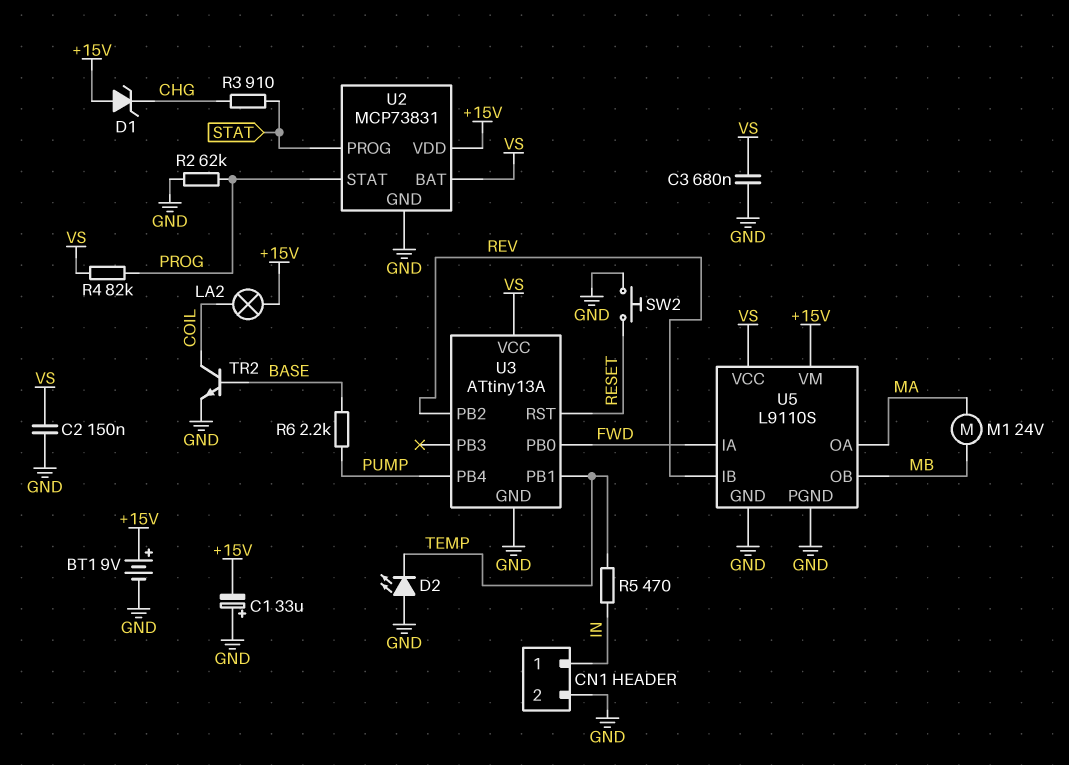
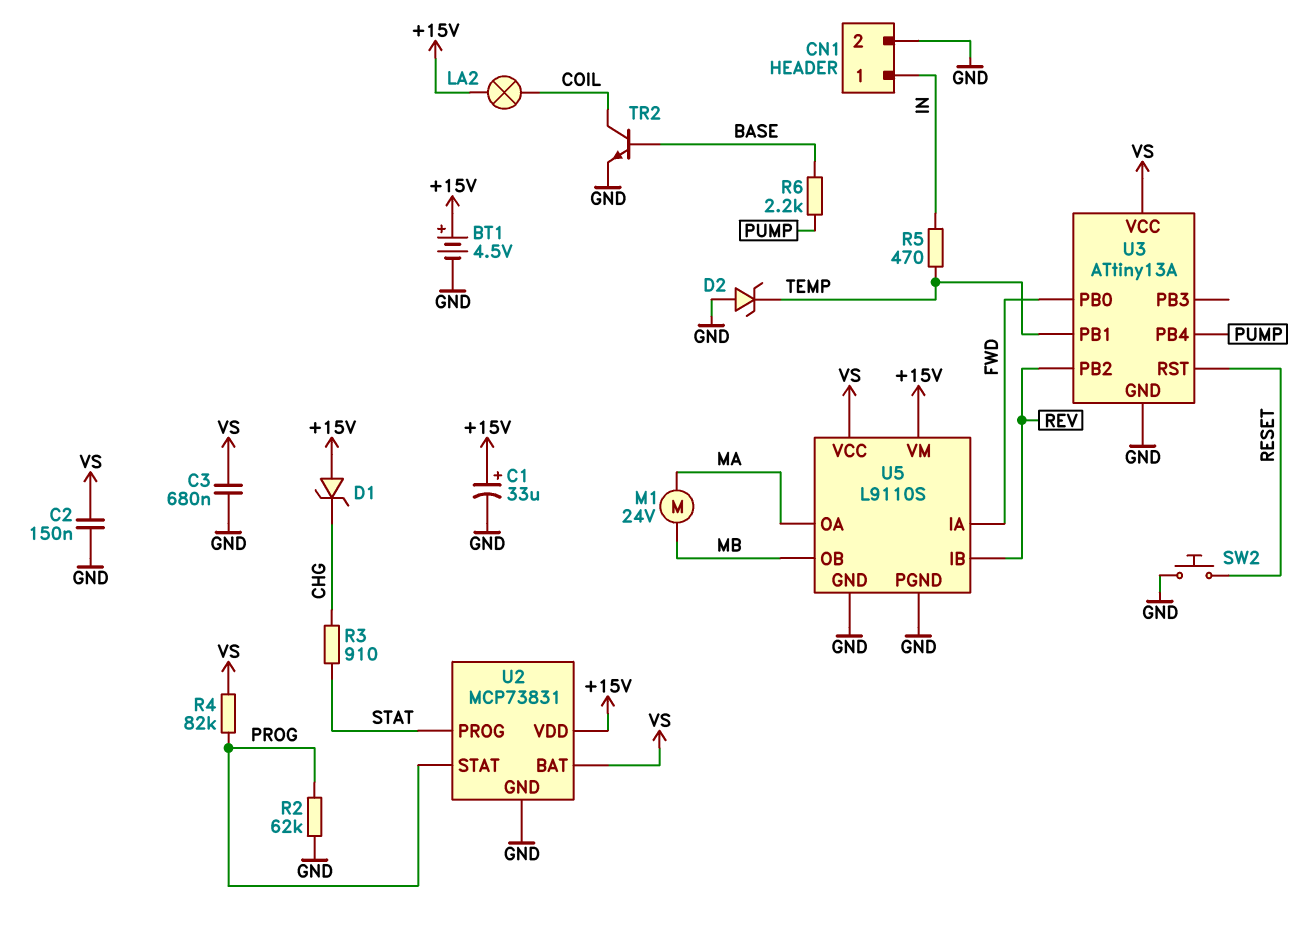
BT1: 9V (plus +15V, minus GND) -> 4.5V (plus +15V, minus GND)
C1: 33uF (plus GND, minus +15V) -> 33uF (plus +15V, minus GND)
D2: LED (A GND, K TEMP) -> zener (A GND, K TEMP)

